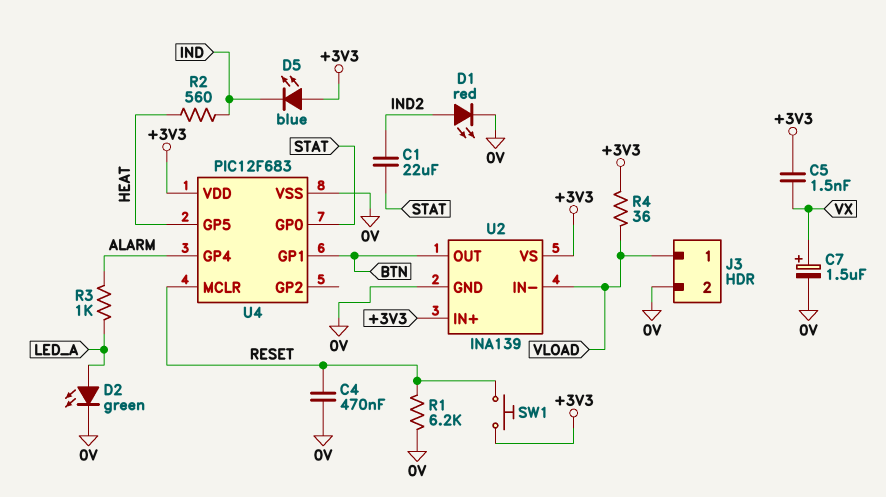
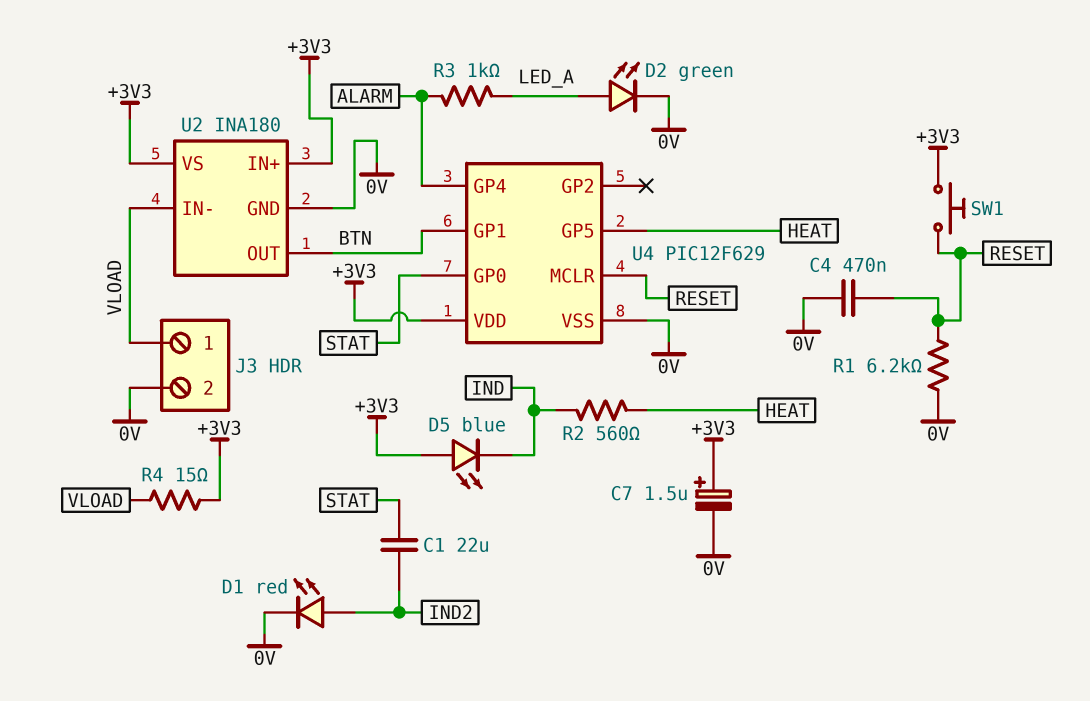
C5: 1.5nF (+3V3, VX) -> none
C7: 1.5uF (plus VX, minus 0V) -> 1.5uF (plus +3V3, minus 0V)
R4: 36 (+3V3, VLOAD) -> 15 (+3V3, VLOAD)
U2: INA139 -> INA180
U4: PIC12F683 -> PIC12F629

